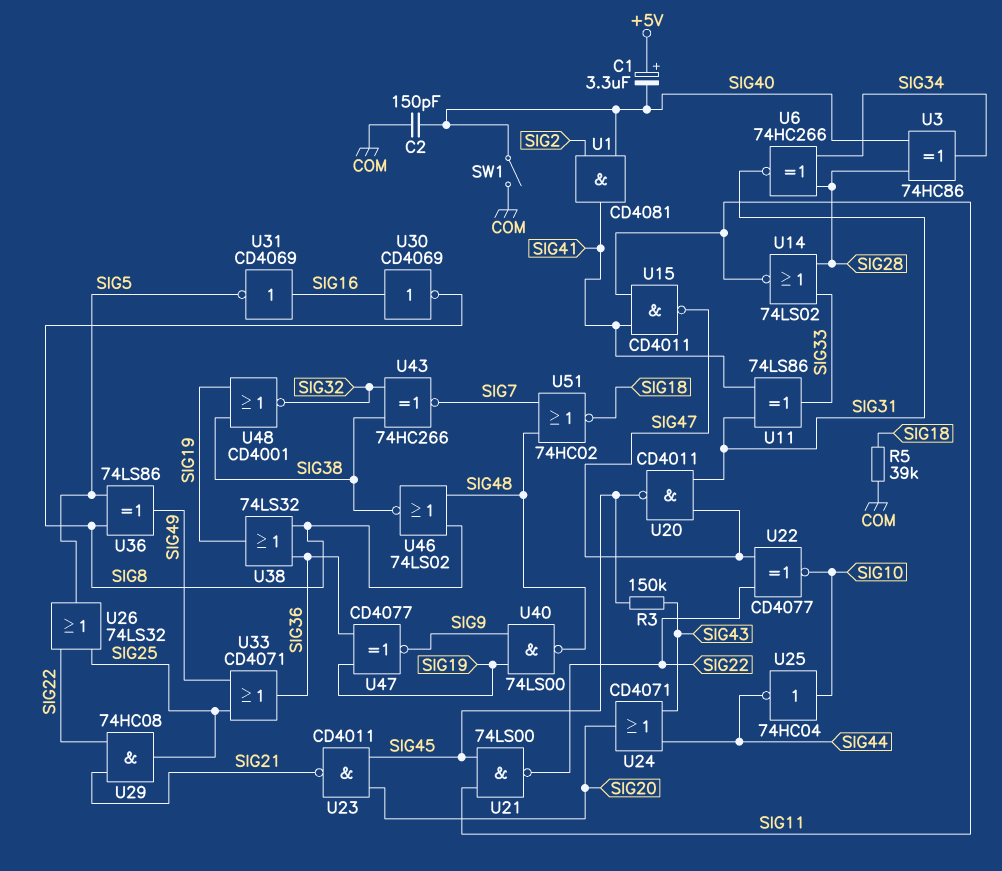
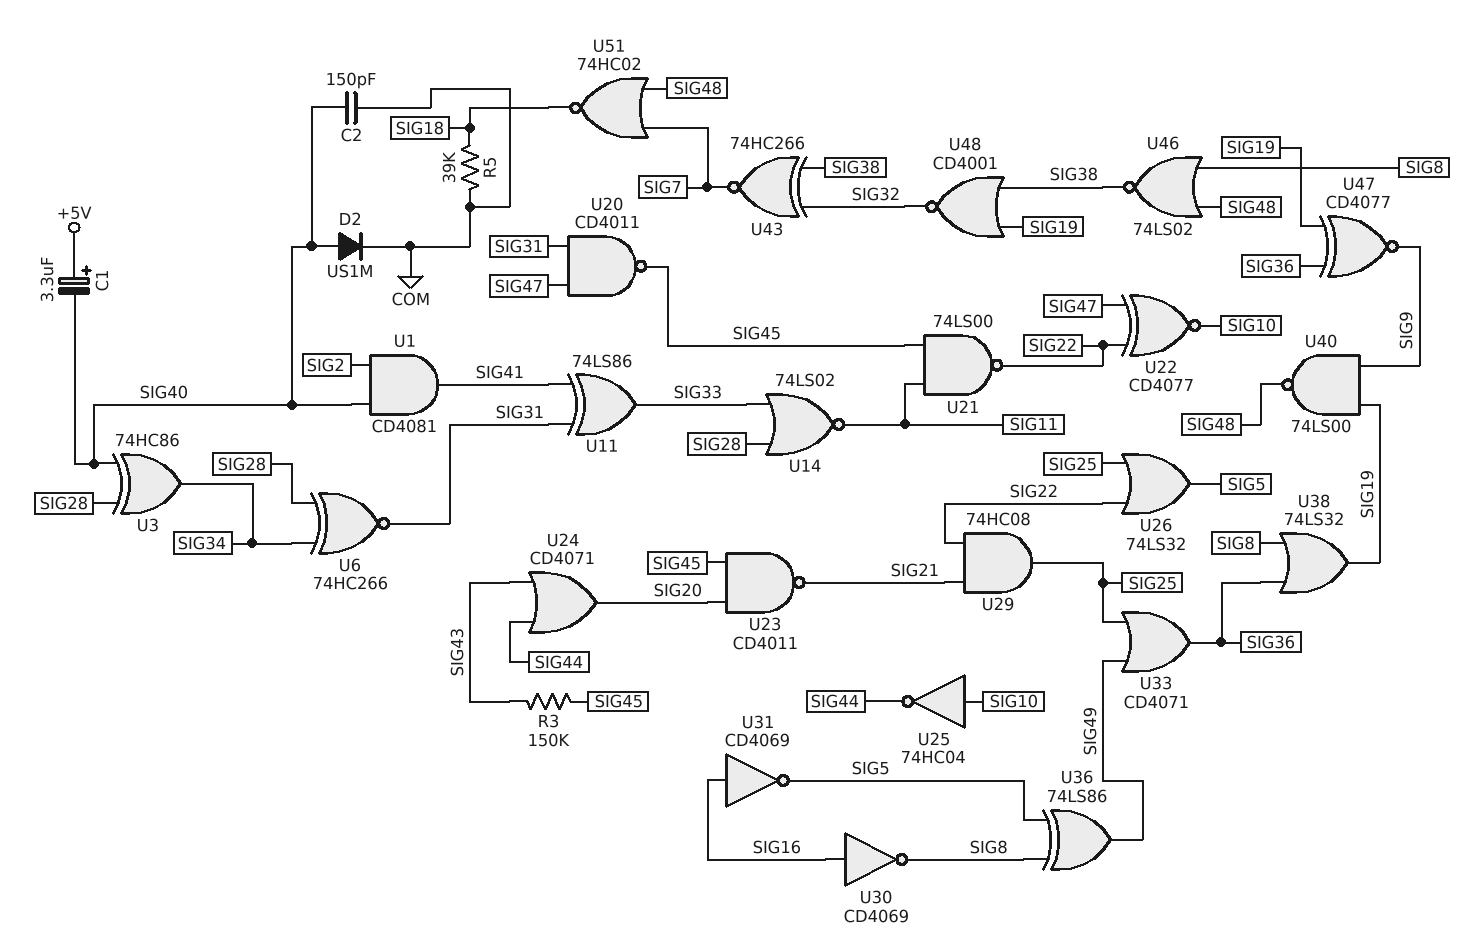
D2: none -> diode US1M (A SIG40, K COM)
SW1: switch (COM, SIG40) -> none
U15: NAND CD4011 (in SIG11, in SIG41, out SIG47) -> none

